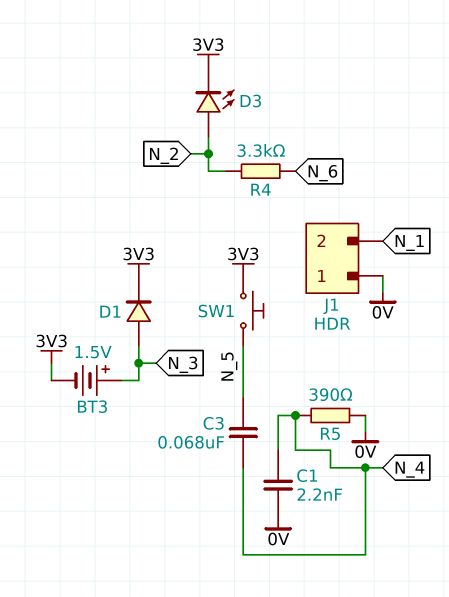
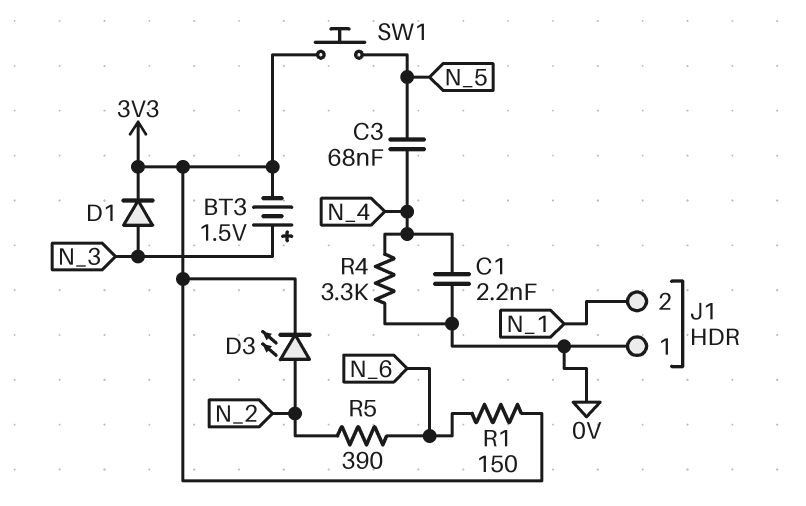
R1: none -> 150 (3V3, N_6)
R4: 3.3k (N_2, N_6) -> 3.3k (0V, N_4)
R5: 390 (0V, N_4) -> 390 (N_2, N_6)

